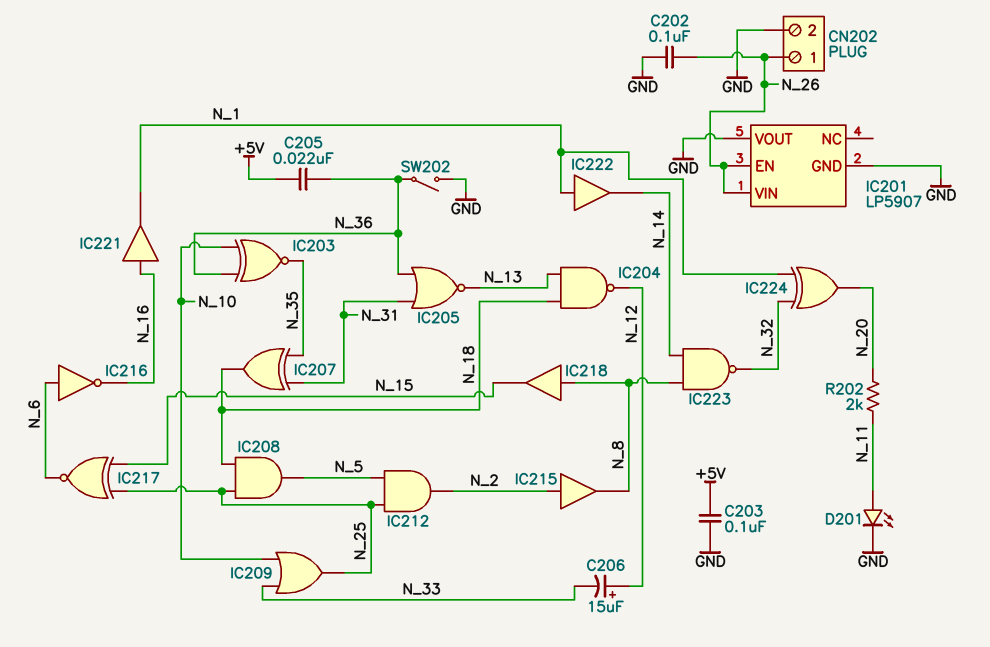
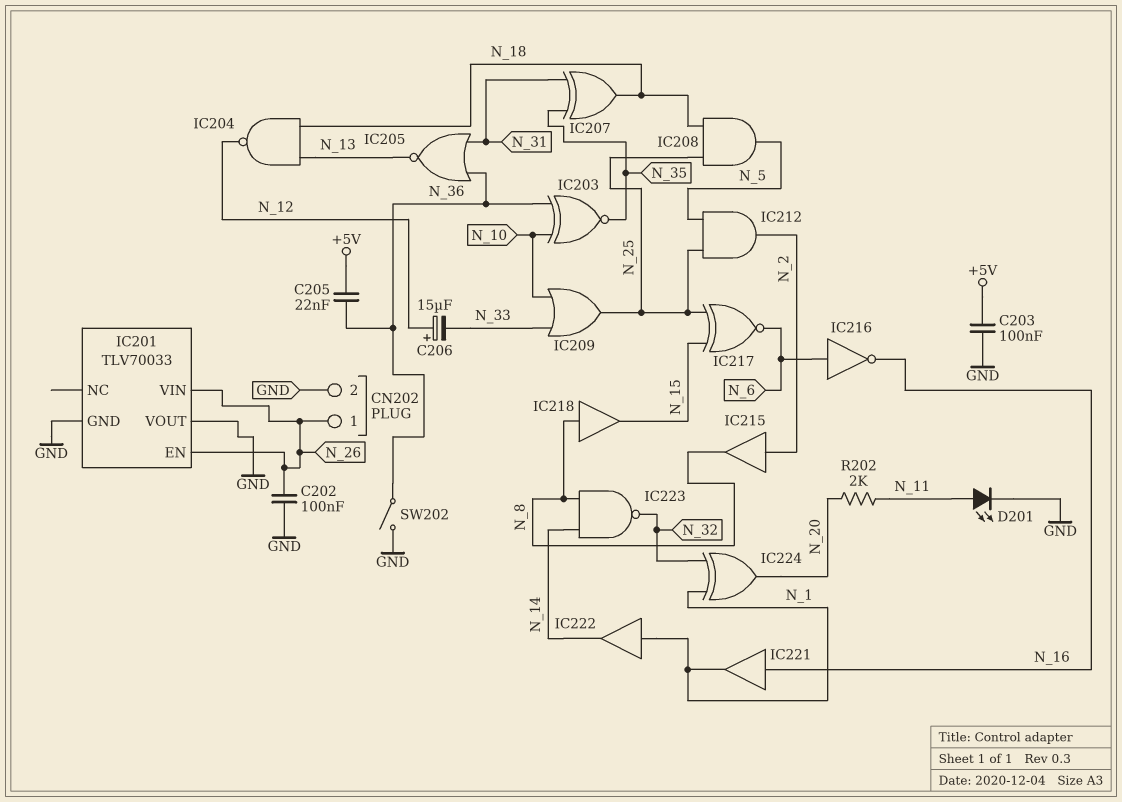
IC201: LP5907 -> TLV70033

